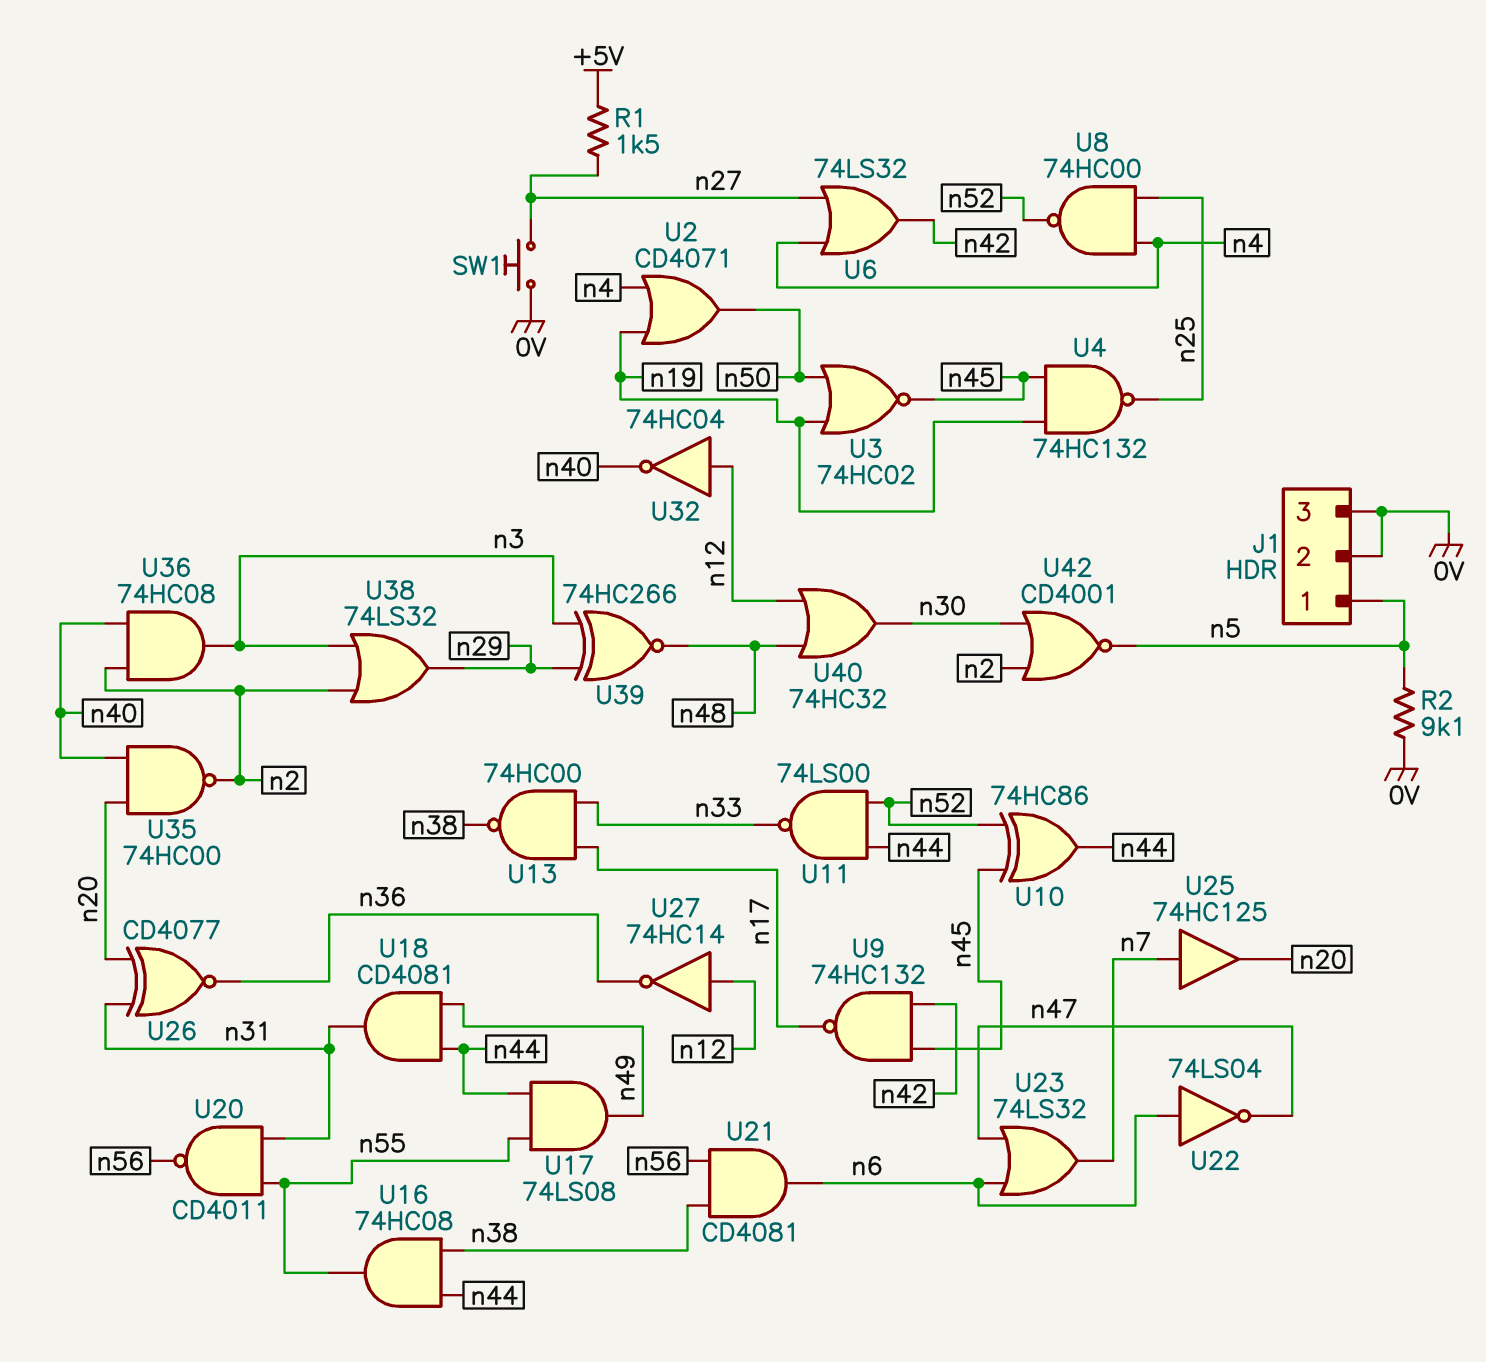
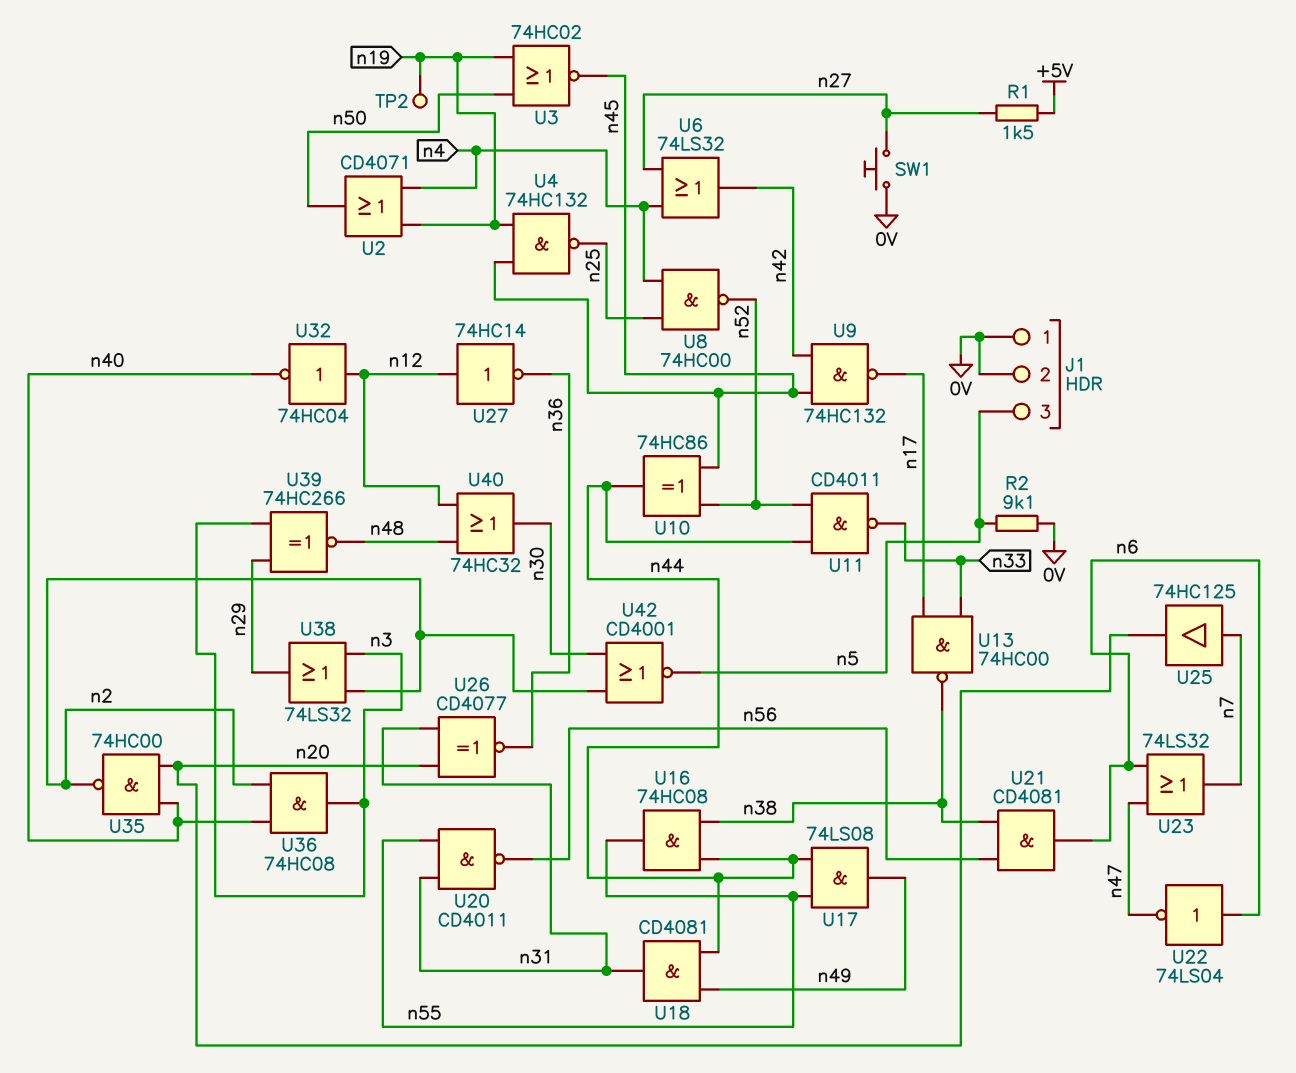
J1 pin 1: n5 -> 0V
J1 pin 3: 0V -> n5
TP2: none -> test point (n19)
U11: NAND 74LS00 (in n44, in n52, out n33) -> NAND CD4011 (in n44, in n52, out n33)

